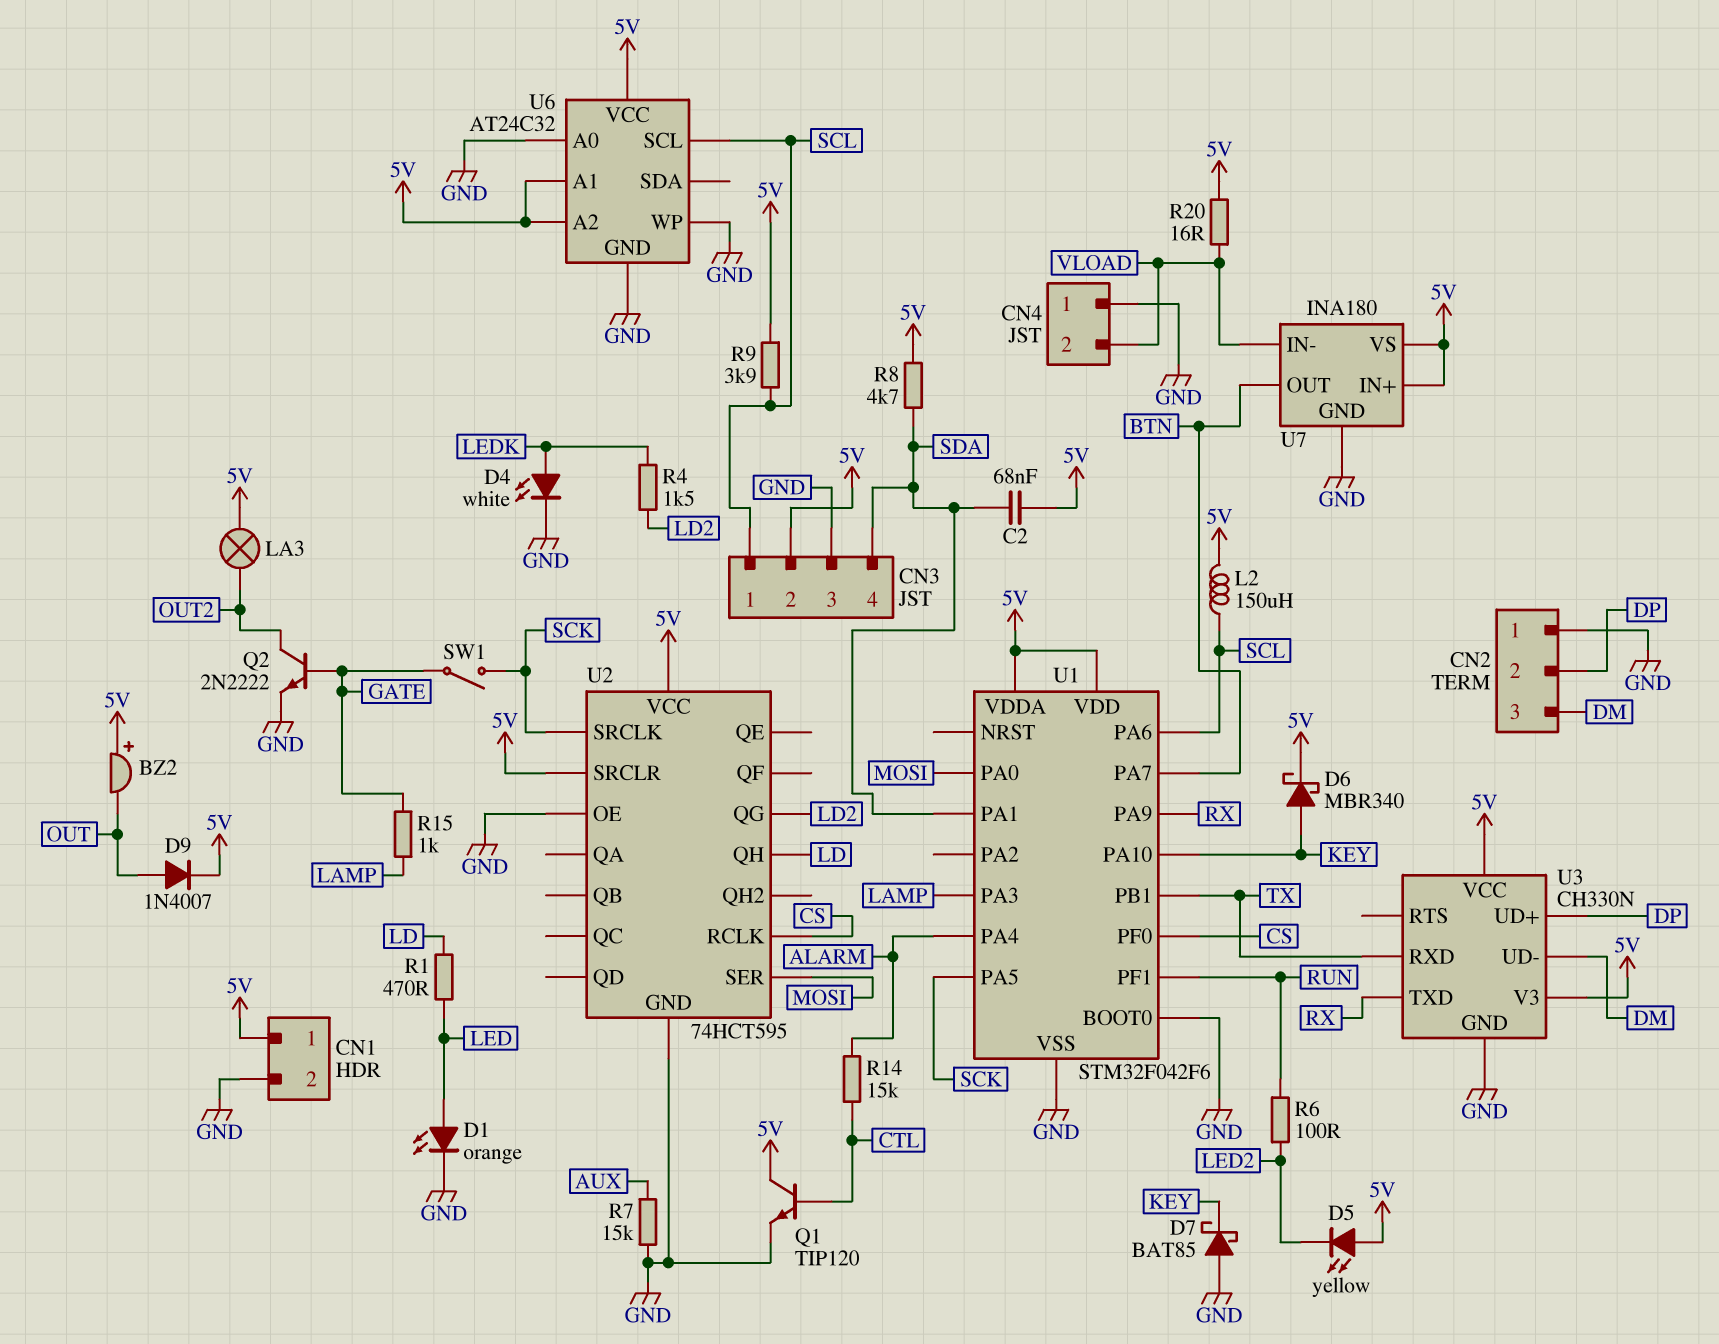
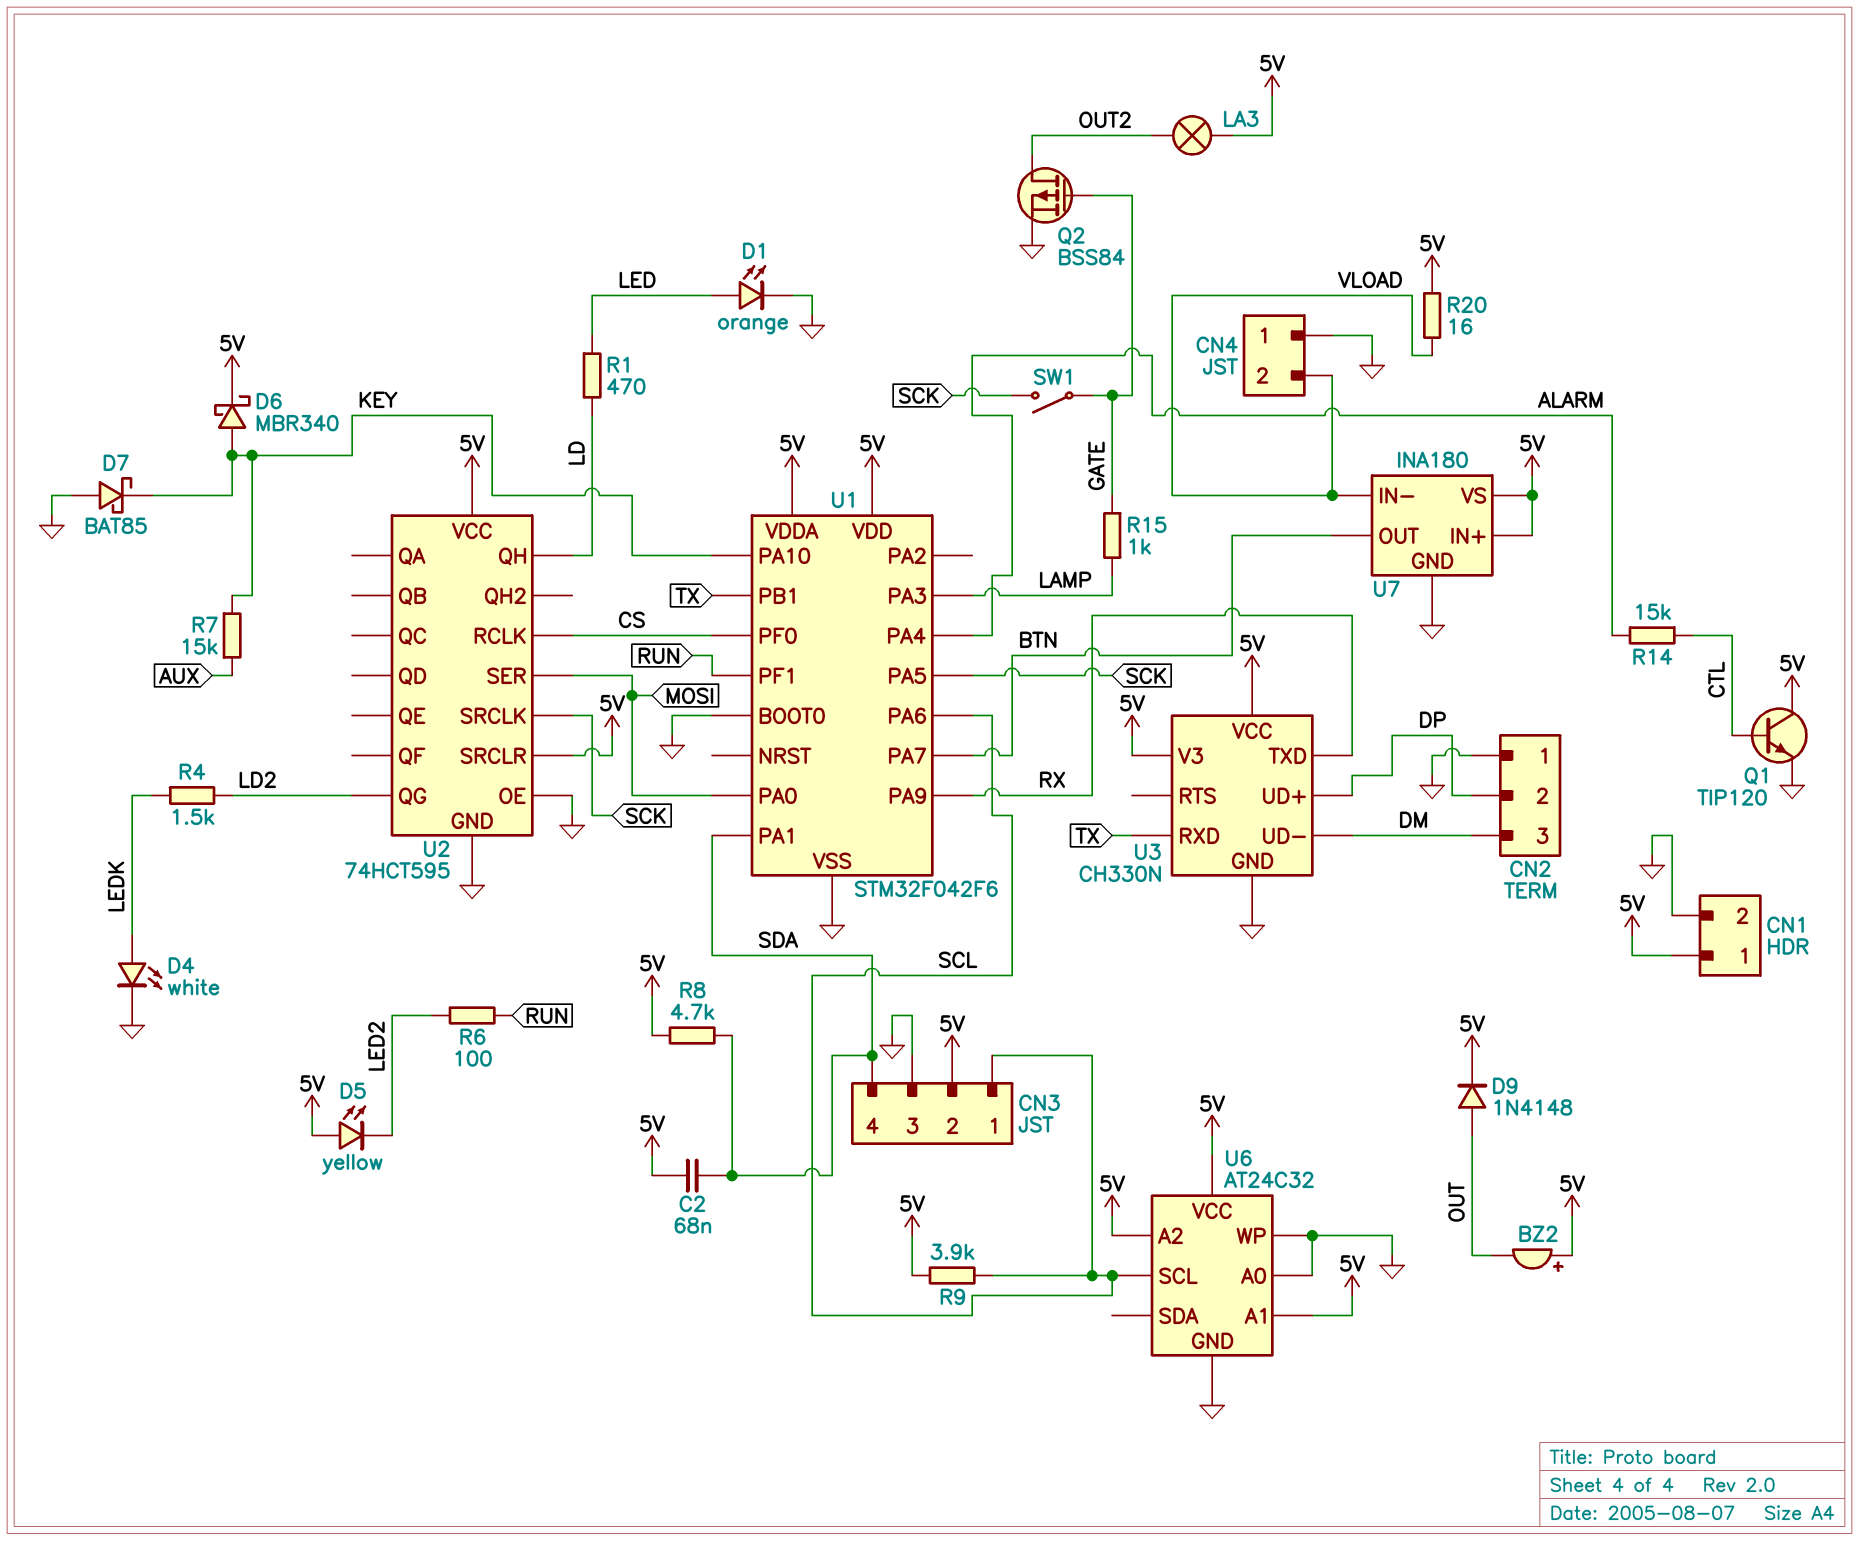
D9: diode 1N4007 (A OUT, K 5V) -> diode 1N4148 (A OUT, K 5V)
L2: 150uH (5V, SCL) -> none
Q2: NPN 2N2222 (B GATE, C OUT2, E GND) -> PMOS BSS84 (G GATE, D OUT2, S GND)
R7: 15k (AUX, GND) -> 15k (AUX, KEY)

